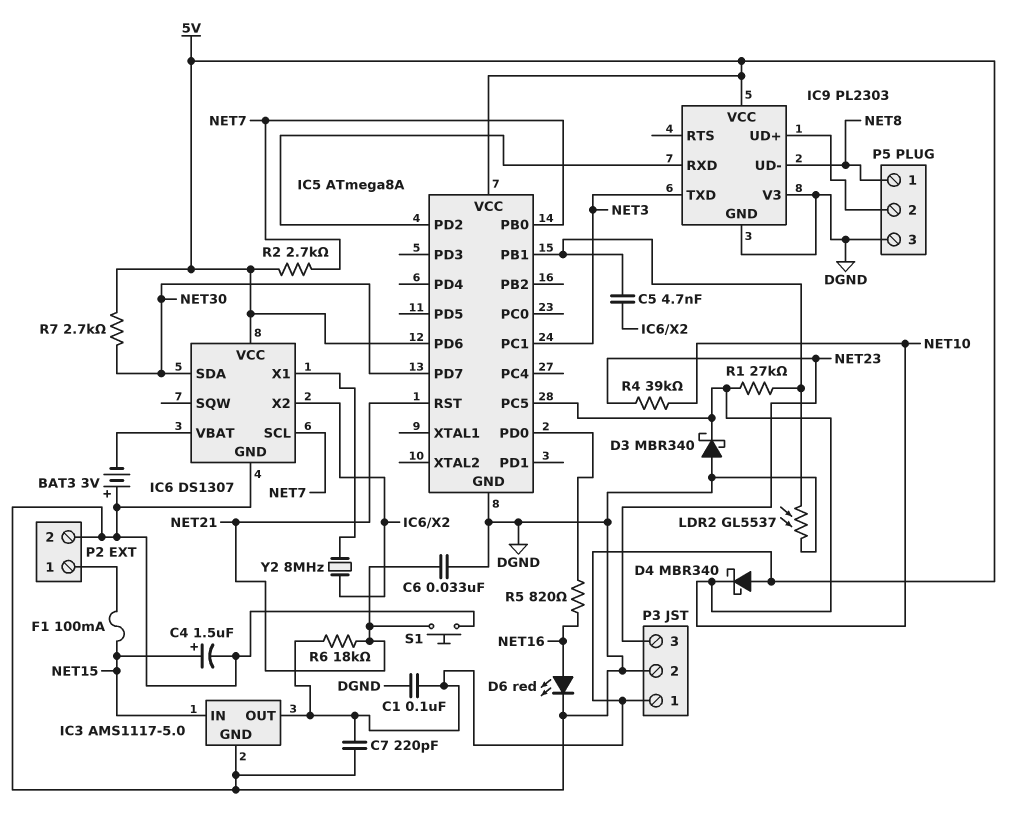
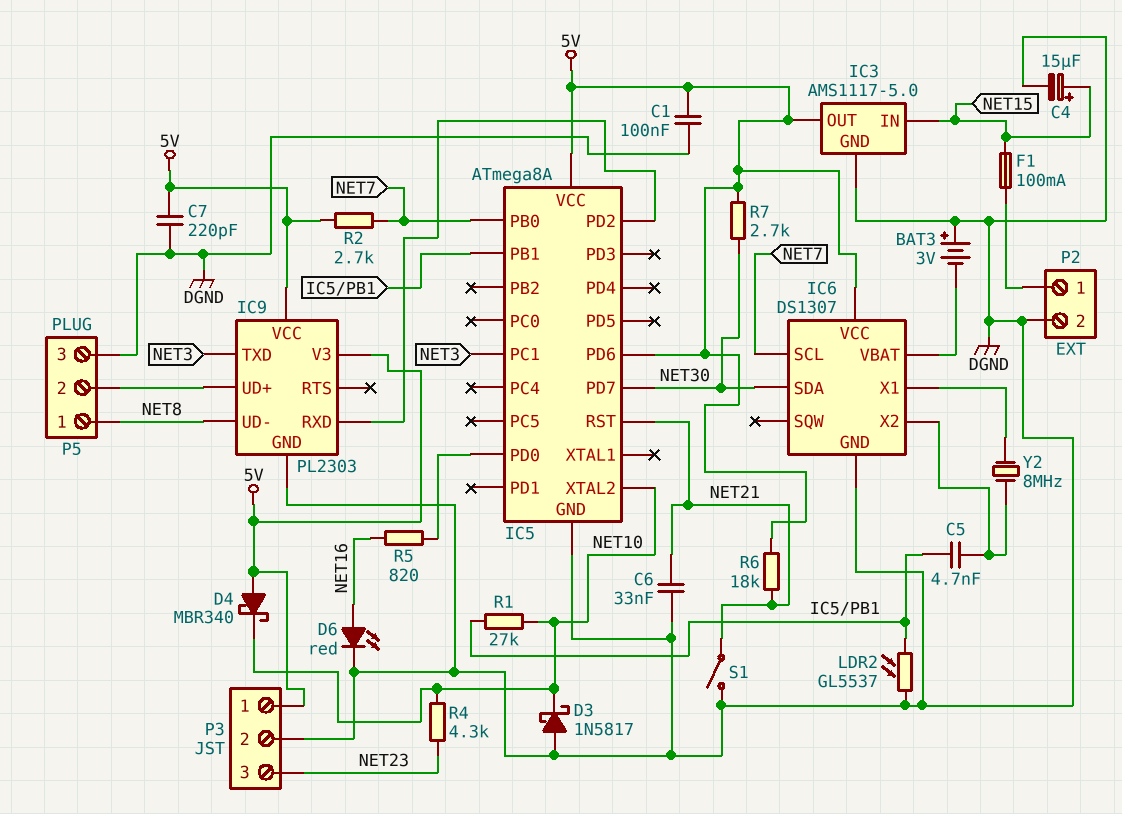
C4: 1.5uF (plus NET15, minus DGND) -> 15uF (plus NET15, minus DGND)
D3: schottky MBR340 (A DGND, K NET10) -> schottky 1N5817 (A DGND, K NET10)
IC5 pin PC5: NET10 -> none
IC5 pin XTAL2: none -> NET10
IC9 pin V3: DGND -> 5V
R4: 39k (NET10, NET23) -> 4.3k (NET10, NET23)
S1: button (DGND, NET21) -> switch (DGND, NET21)

